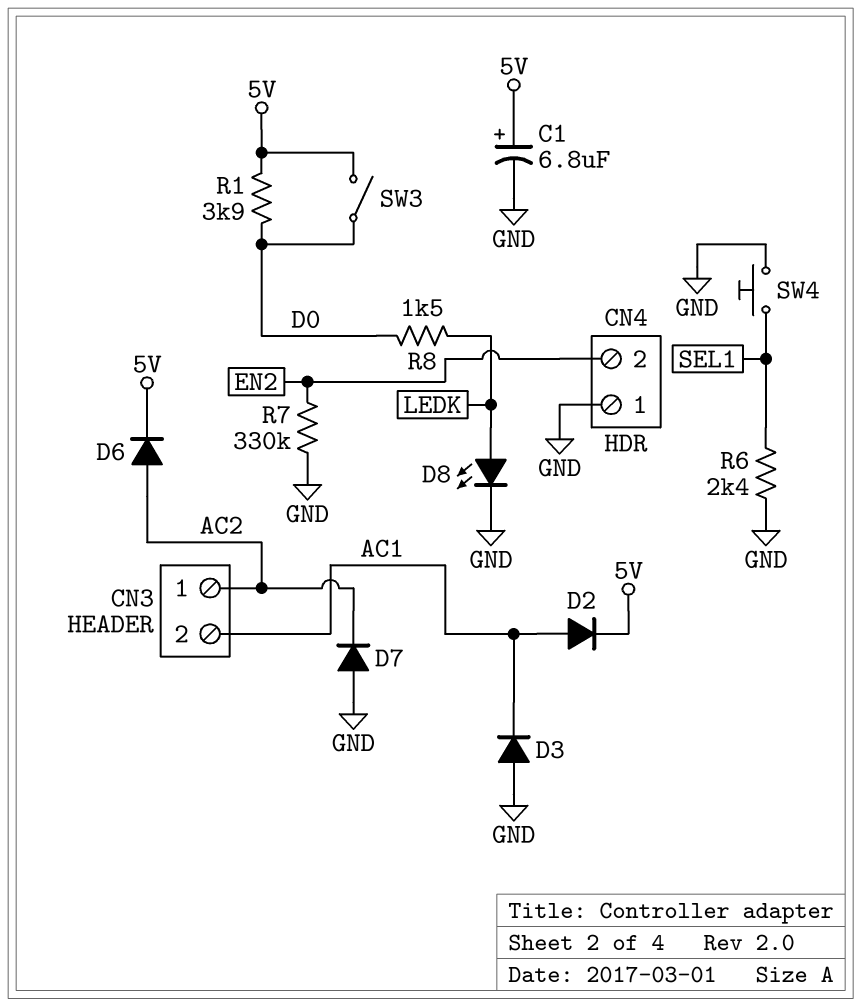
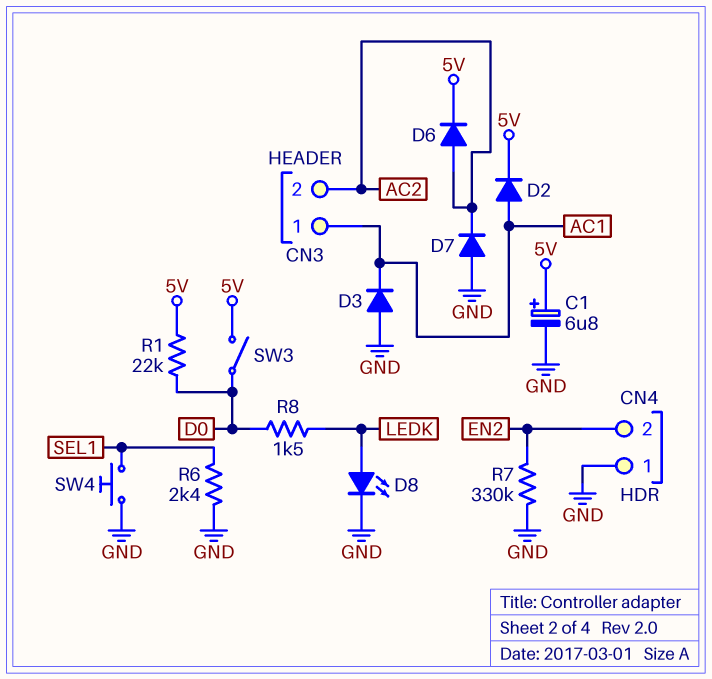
CN3 pin 1: AC2 -> AC1
CN3 pin 2: AC1 -> AC2
R1: 3.9k (5V, D0) -> 22k (5V, D0)

